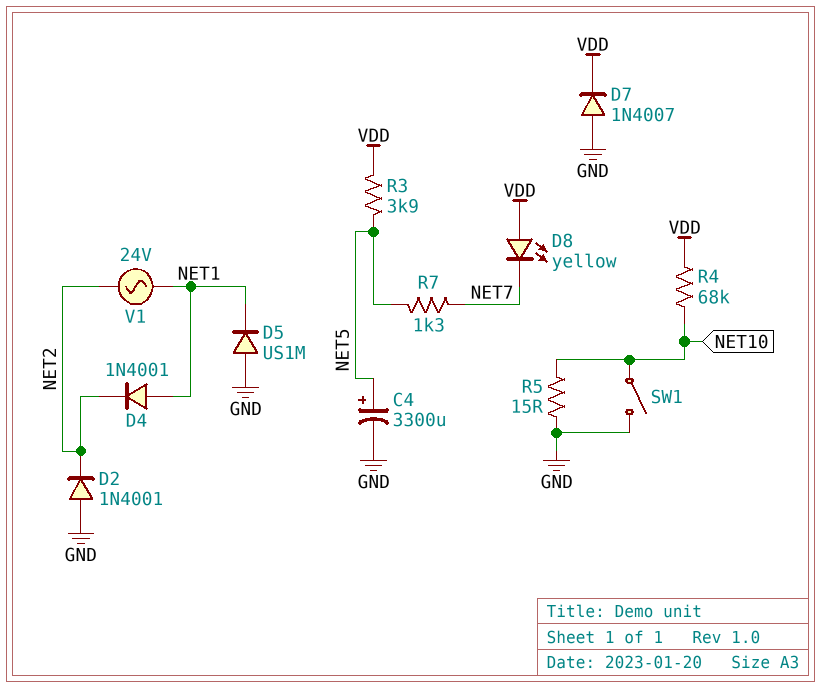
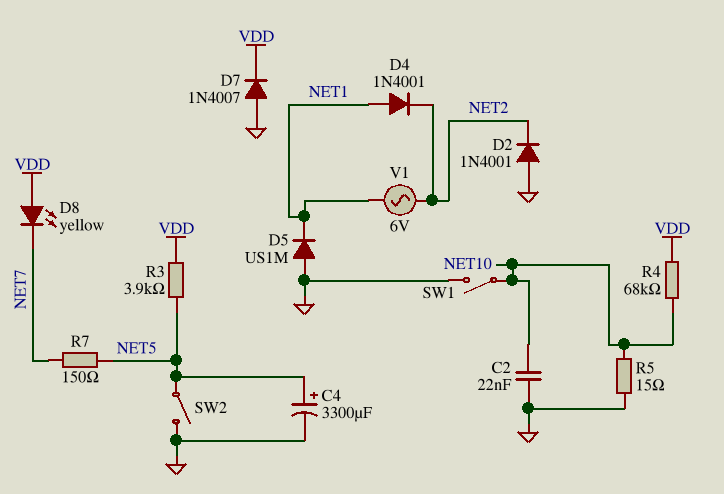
C2: none -> 22nF (GND, NET10)
R7: 1.3k (NET5, NET7) -> 150 (NET5, NET7)
SW2: none -> switch (GND, NET5)
V1: AC 24V (NET1, NET2) -> AC 6V (NET1, NET2)

